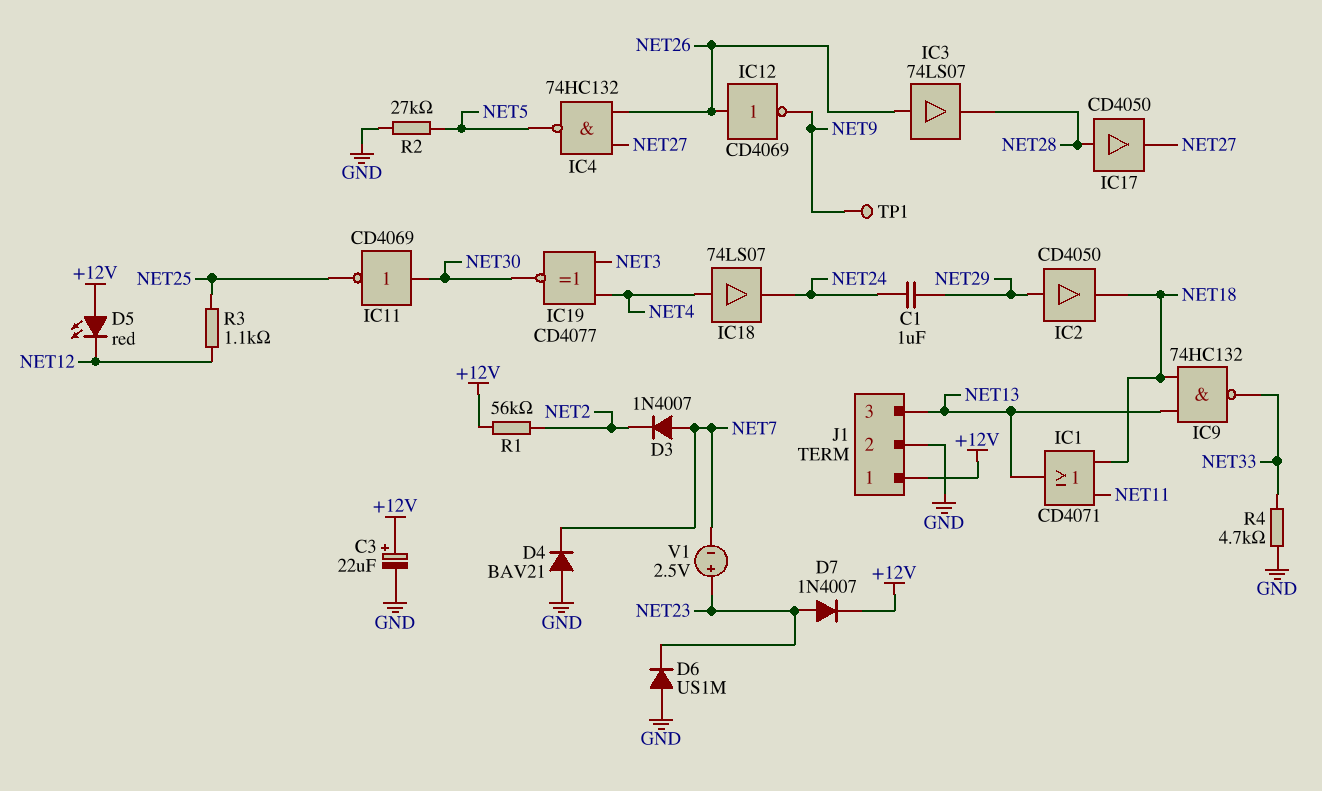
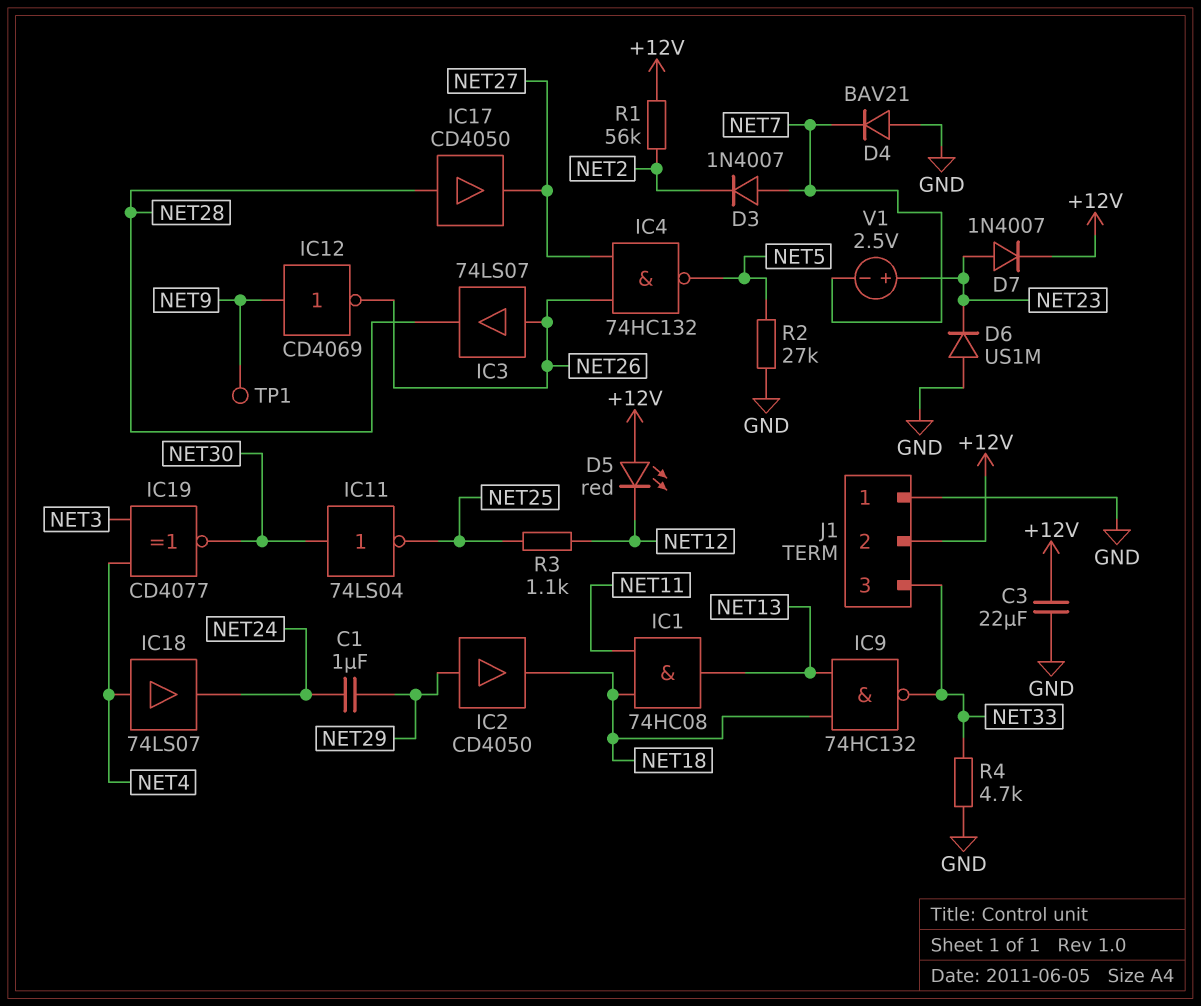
C3: 22uF (plus +12V, minus GND) -> 22uF (+12V, GND)
IC1: OR CD4071 (in NET11, in NET18, out NET13) -> AND 74HC08 (in NET11, in NET18, out NET13)
IC11: NOT CD4069 (in NET30, out NET25) -> NOT 74LS04 (in NET30, out NET25)
IC12: NOT CD4069 (in NET26, out NET9) -> NOT CD4069 (in NET9, out NET26)
J1 pin 1: +12V -> GND
J1 pin 2: GND -> +12V
J1 pin 3: NET13 -> NET33

